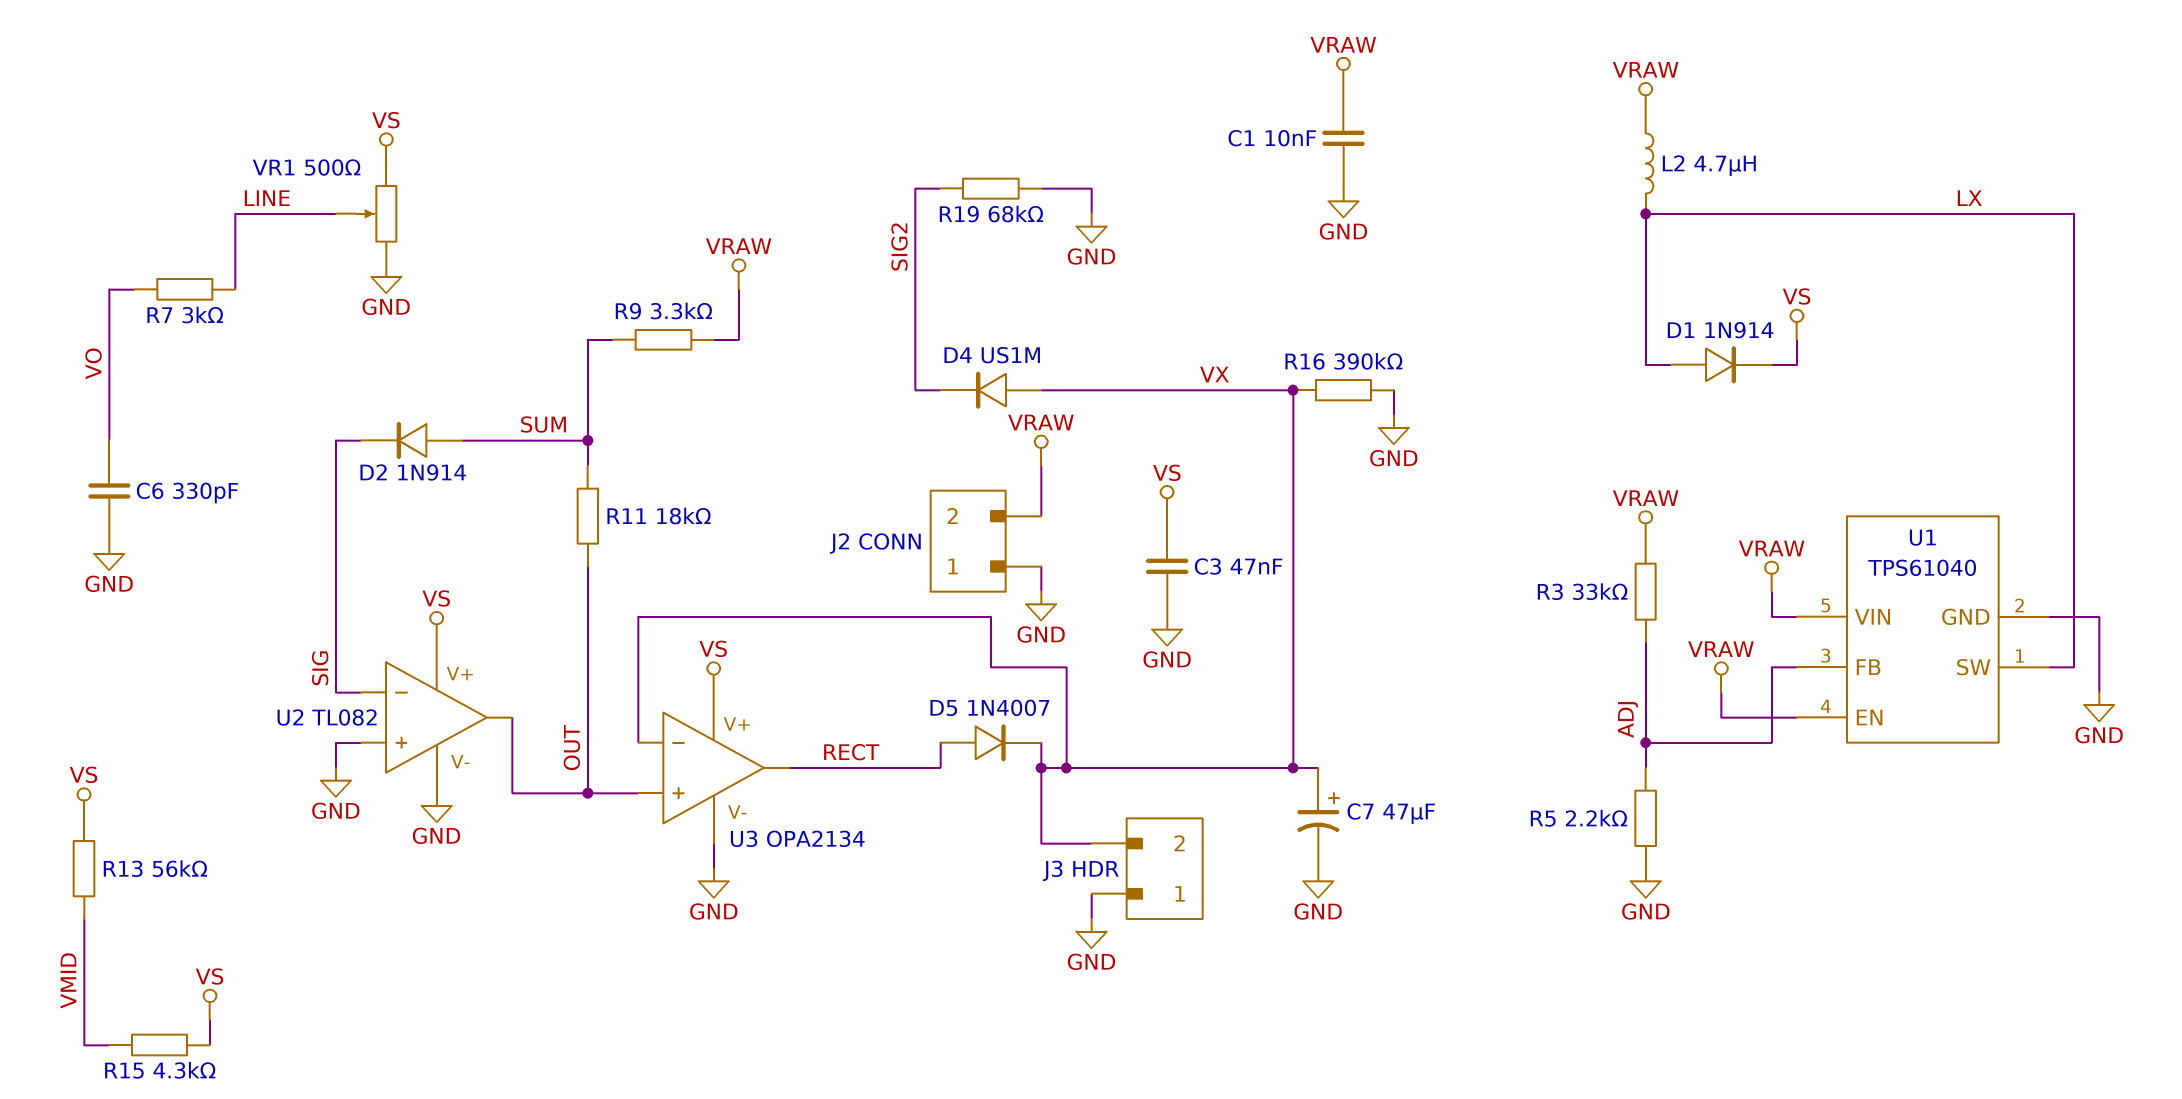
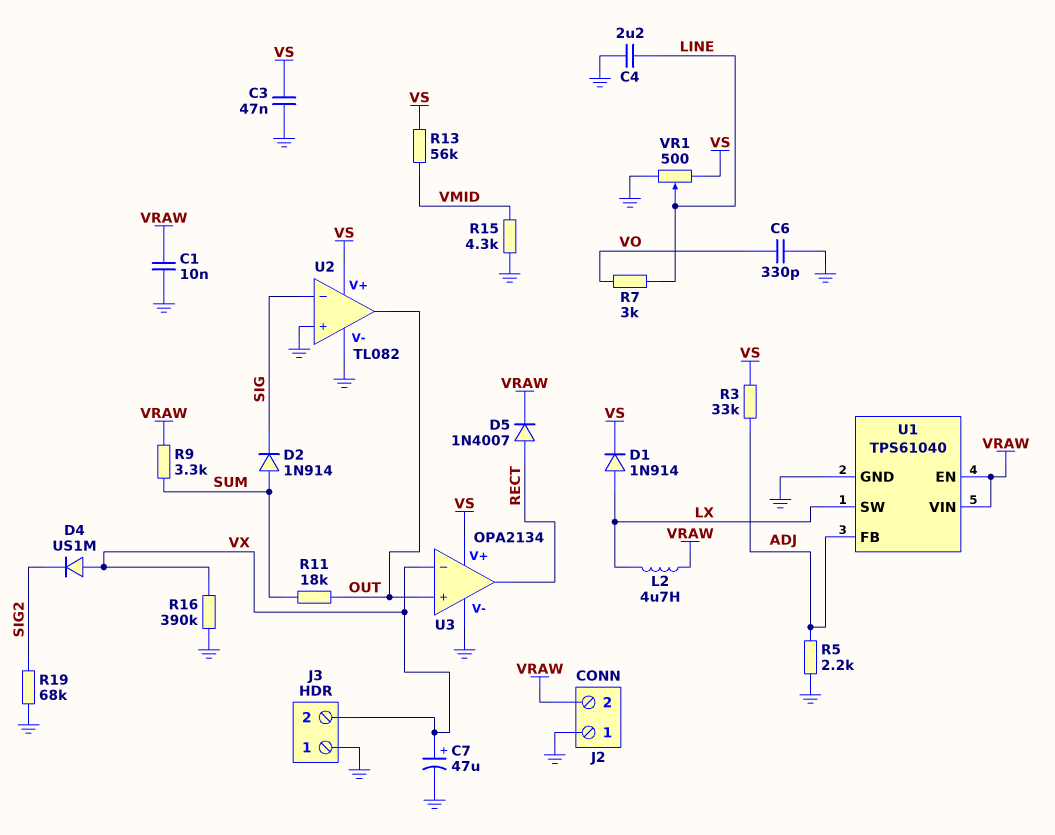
C4: none -> 2.2uF (GND, LINE)
D5: diode 1N4007 (A RECT, K VX) -> diode 1N4007 (A RECT, K VRAW)
R3: 33k (ADJ, VRAW) -> 33k (ADJ, VS)
R15: 4.3k (VMID, VS) -> 4.3k (GND, VMID)

